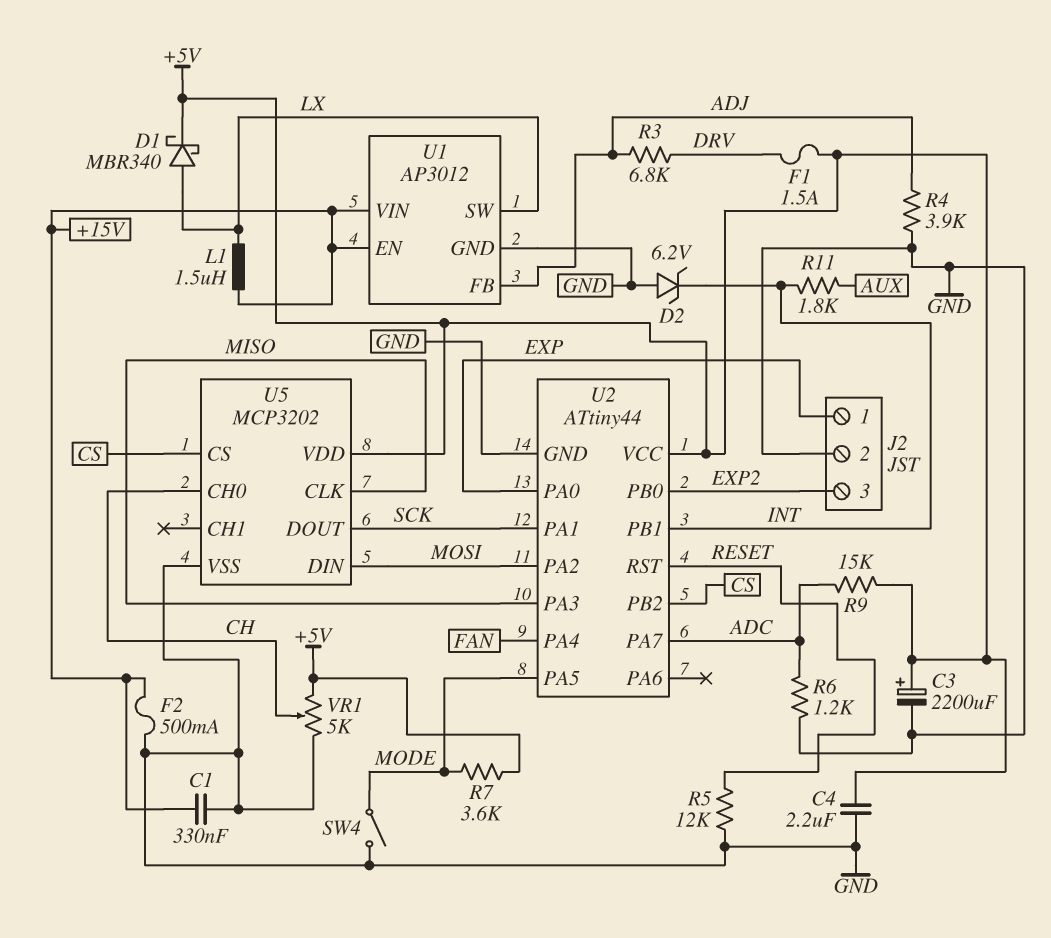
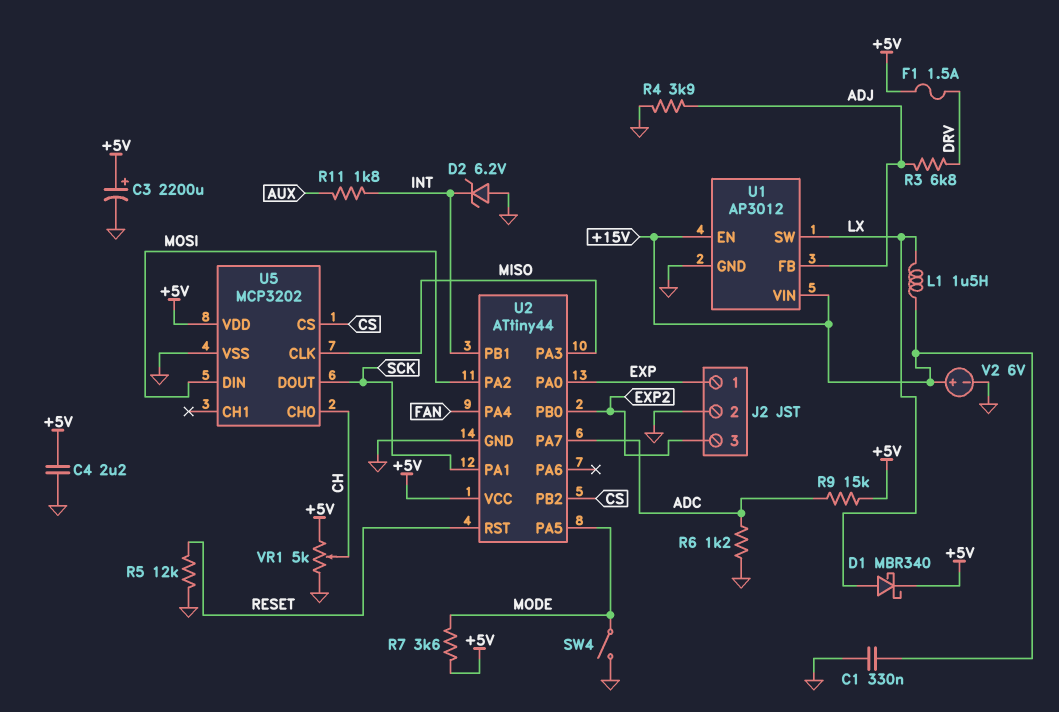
F2: 500mA (+15V, GND) -> none
V2: none -> 6V (plus +15V, minus GND)

